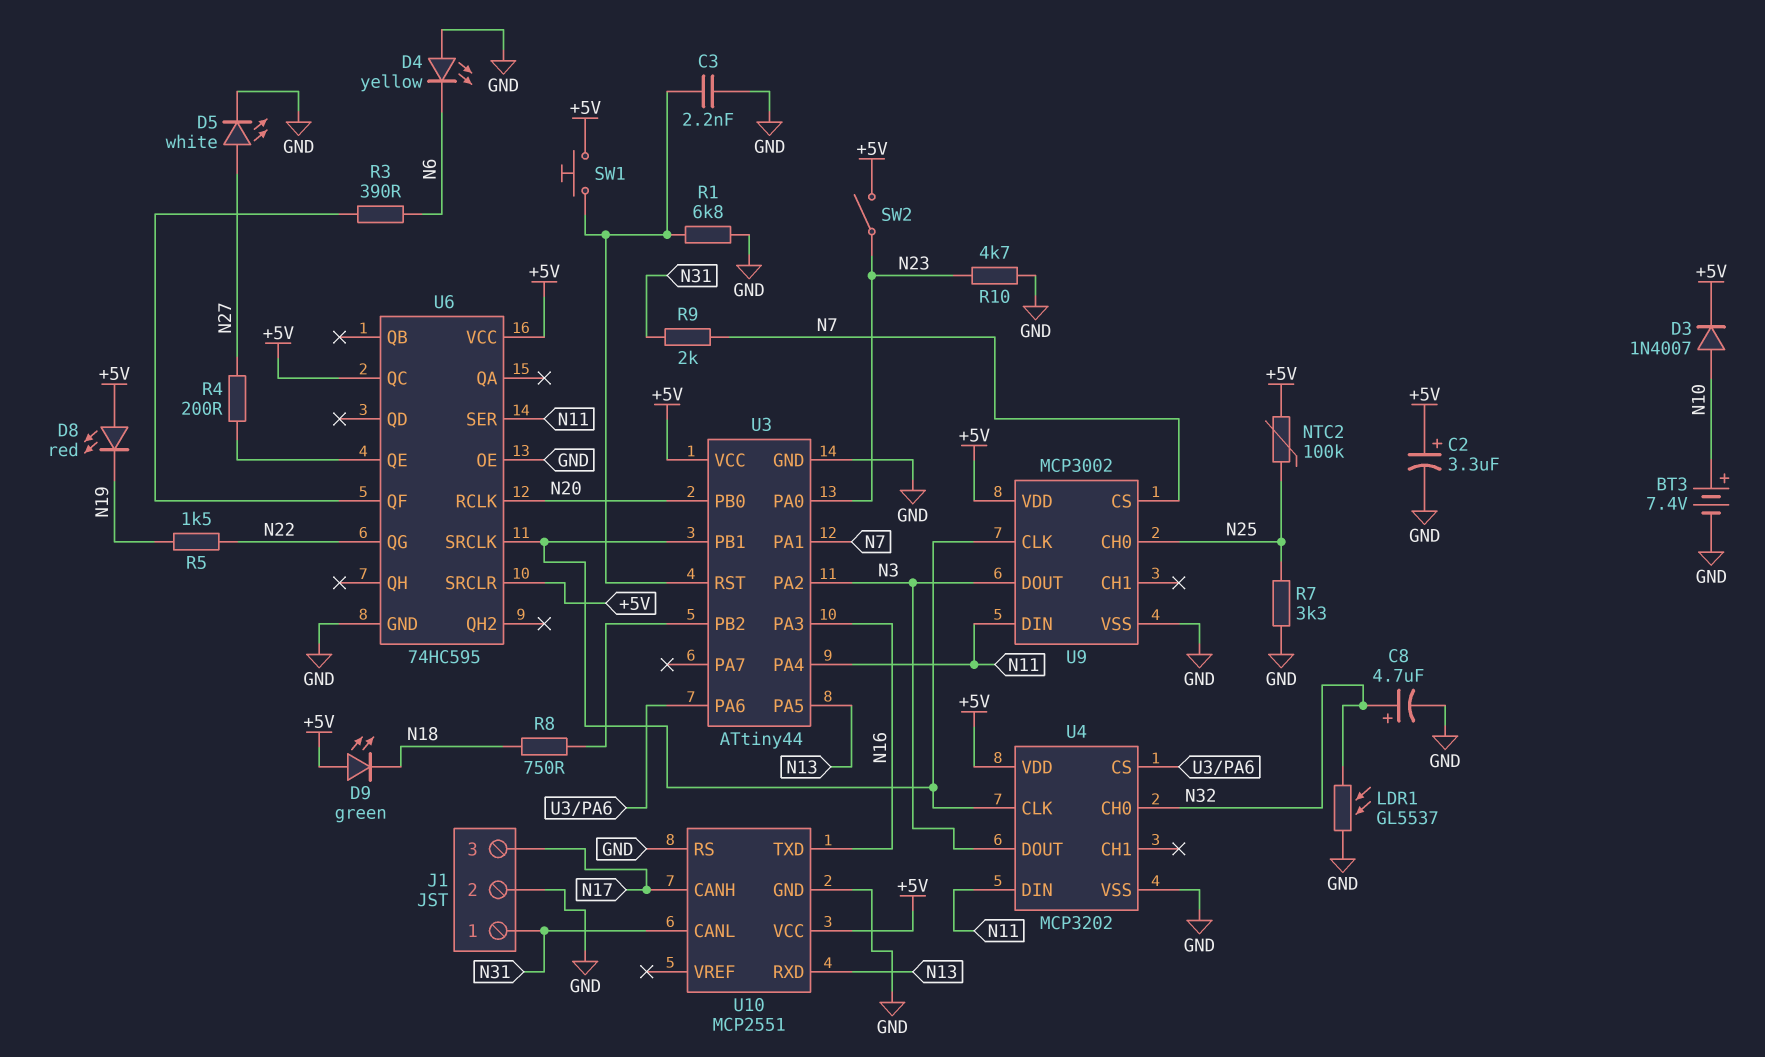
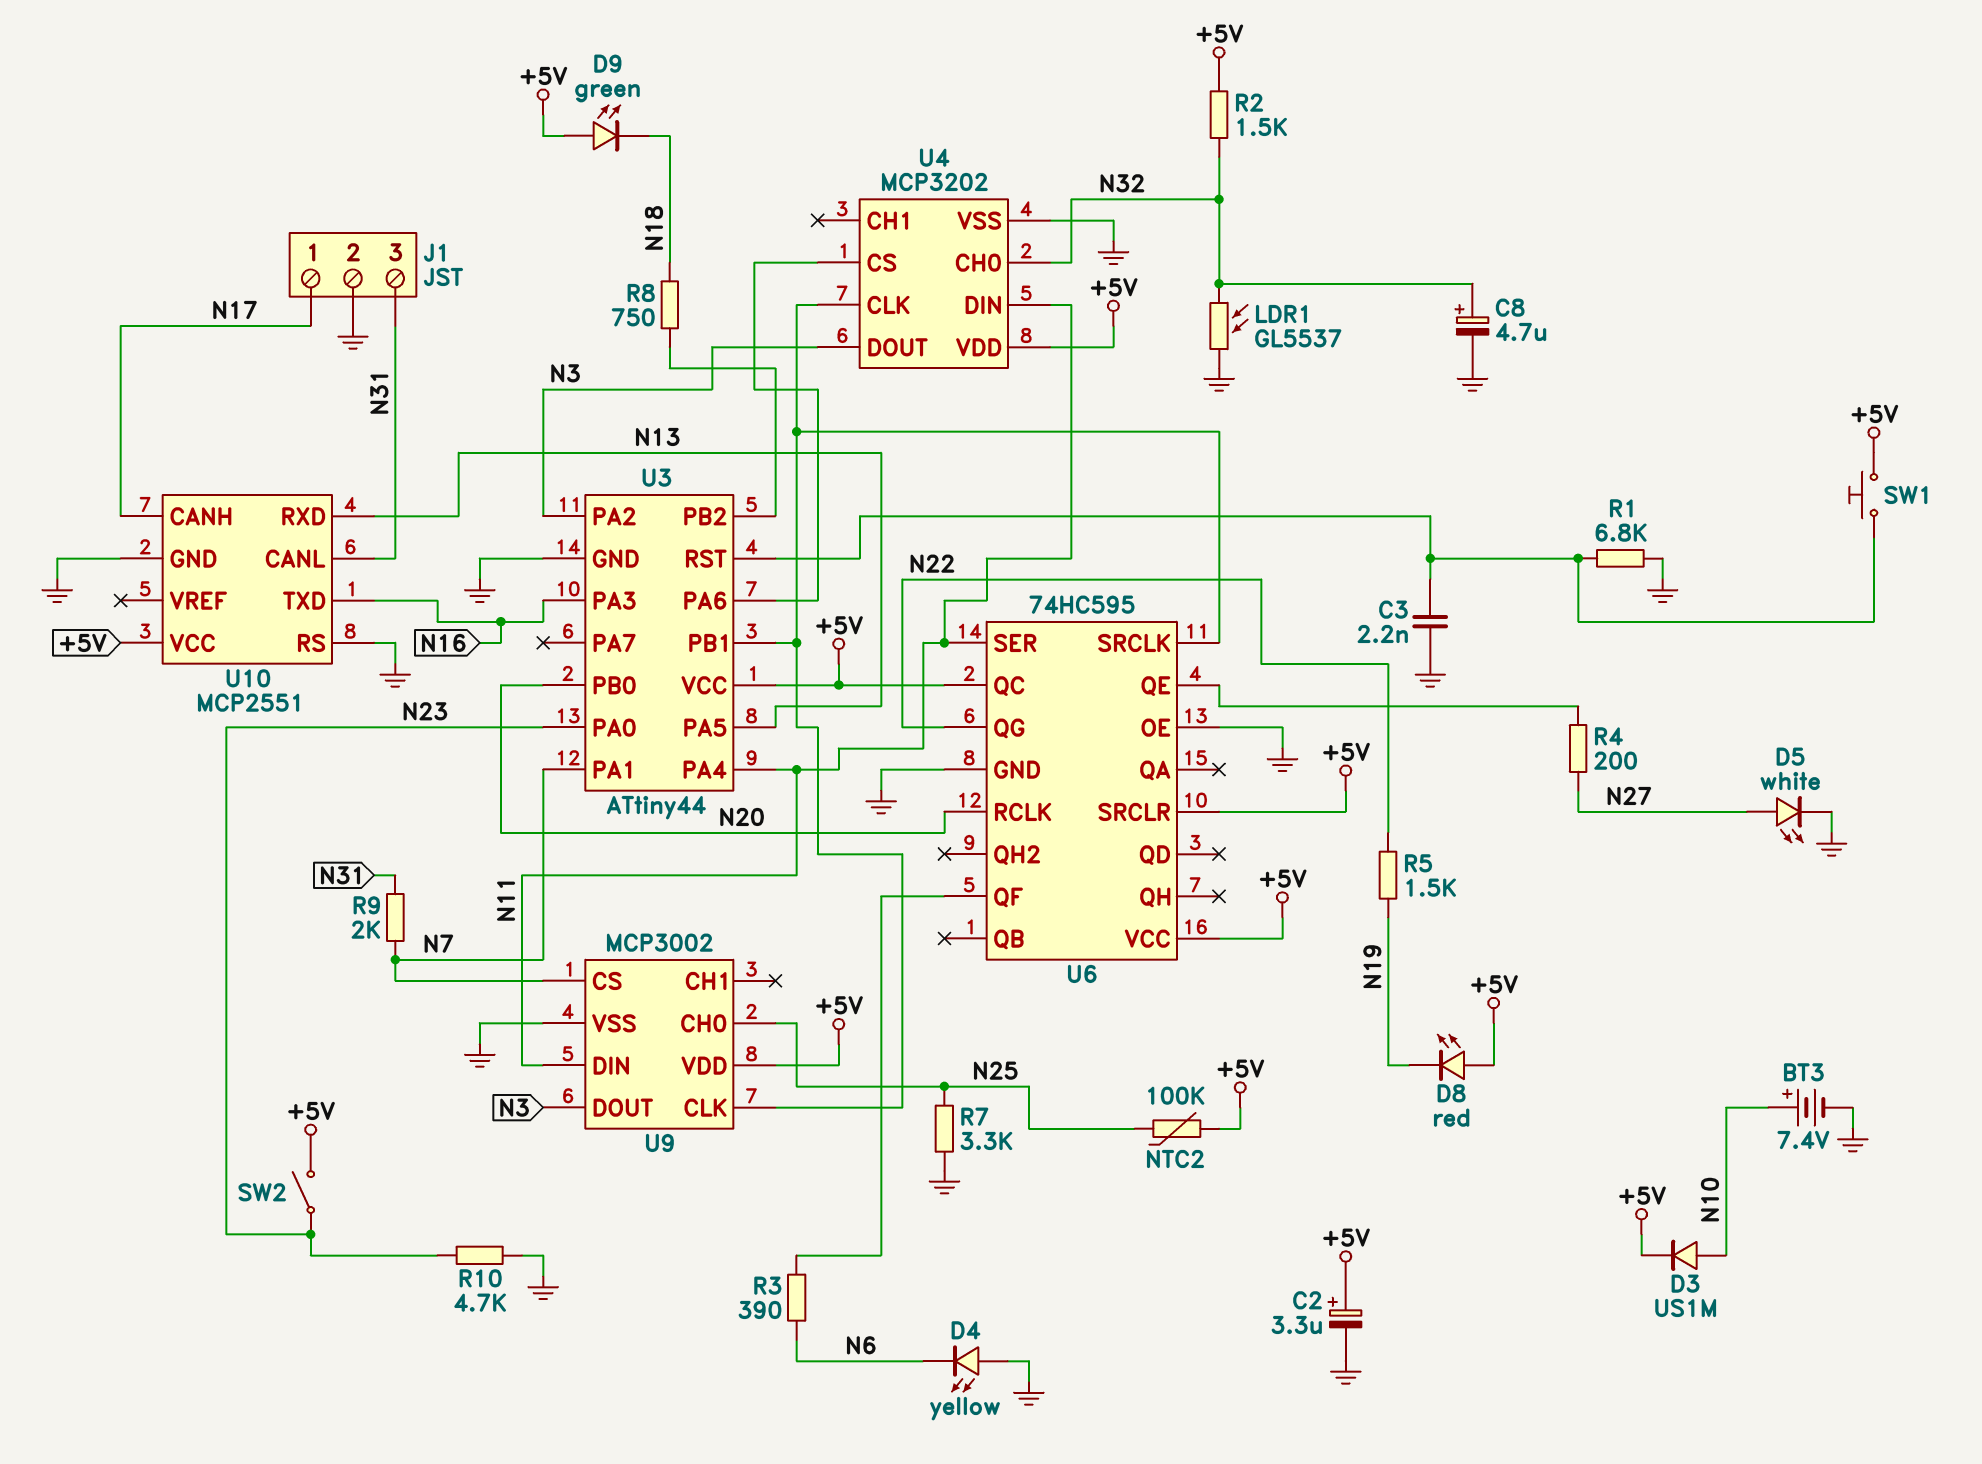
D3: diode 1N4007 (A N10, K +5V) -> diode US1M (A N10, K +5V)
J1 pin 1: N31 -> N17
J1 pin 3: N17 -> N31
R2: none -> 1.5k (+5V, N32)

